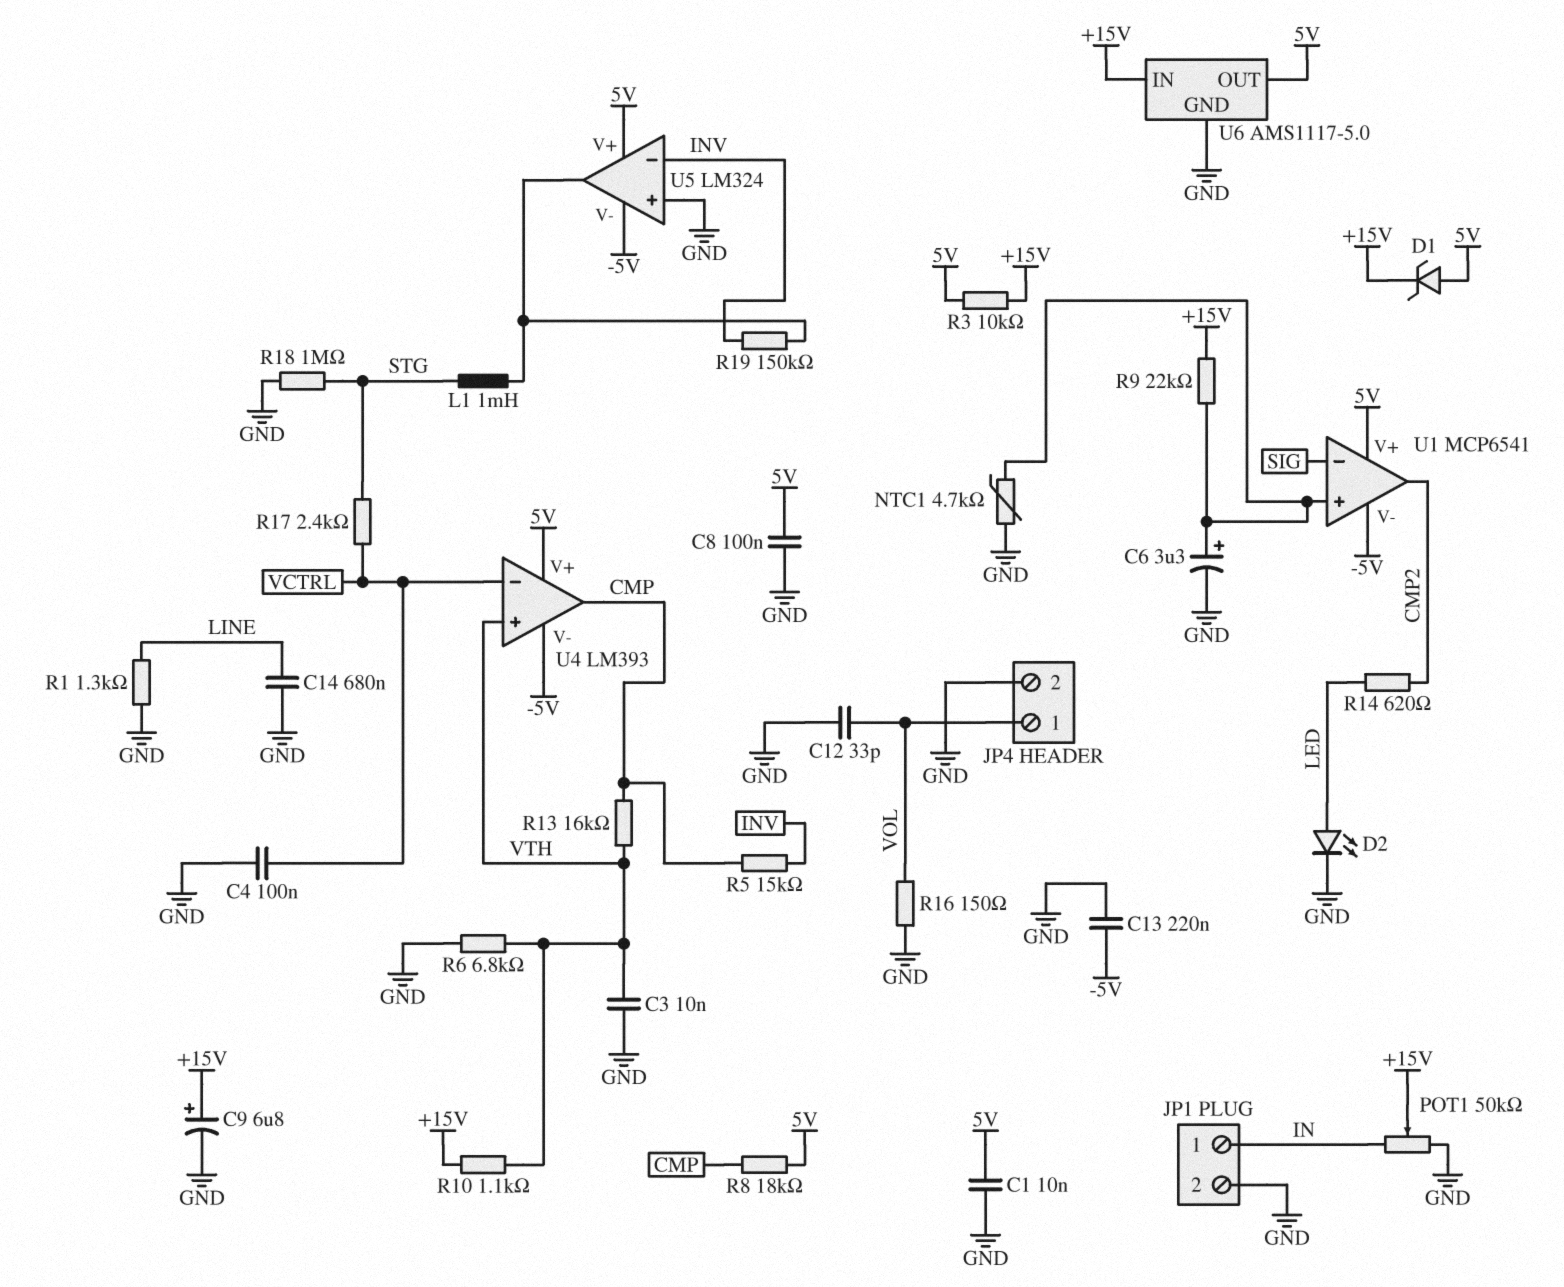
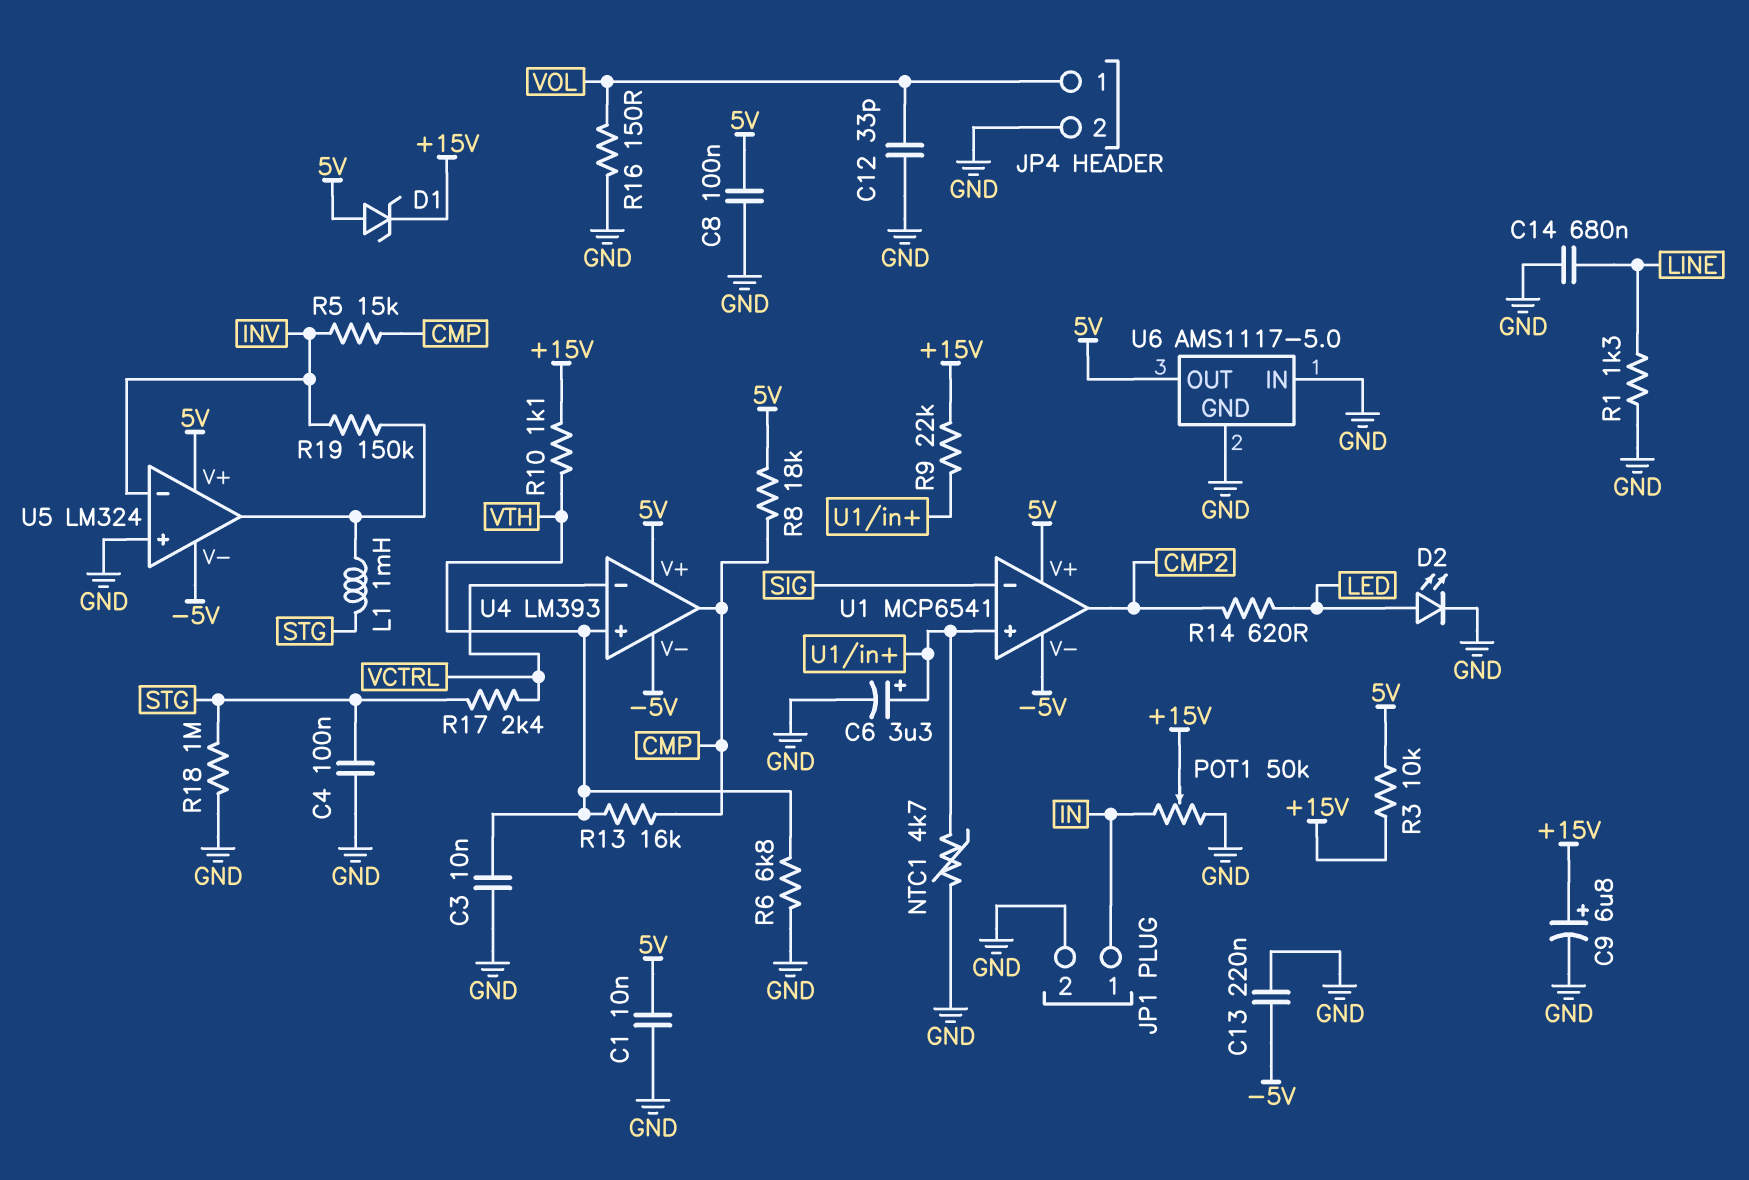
C4: 100nF (GND, VCTRL) -> 100nF (GND, STG)
U6 pin IN: +15V -> GND

